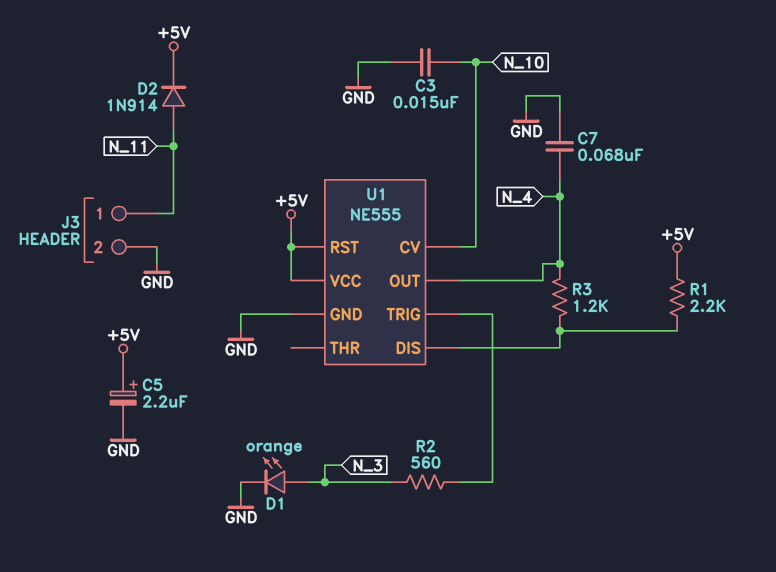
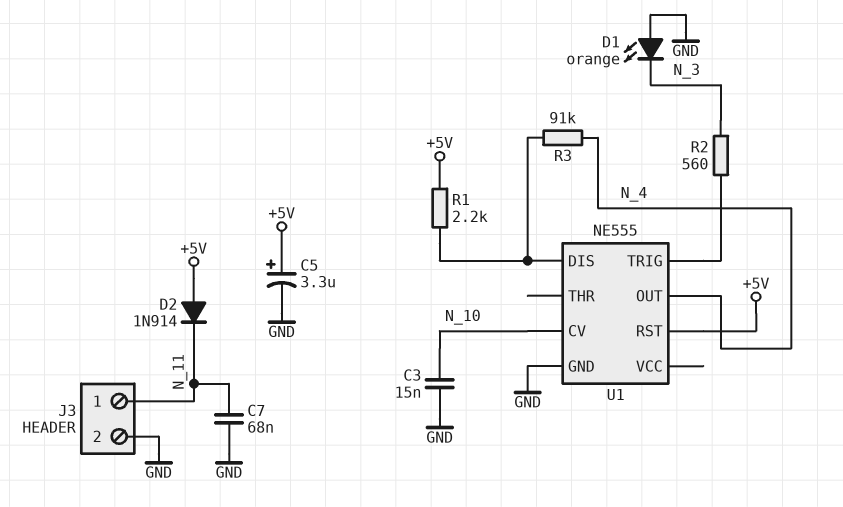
C5: 2.2uF (plus +5V, minus GND) -> 3.3uF (plus +5V, minus GND)
C7: 68nF (GND, N_4) -> 68nF (GND, N_11)
D1: LED orange (A N_3, K GND) -> LED orange (A GND, K N_3)
D2: diode 1N914 (A N_11, K +5V) -> diode 1N914 (A +5V, K N_11)
R3: 1.2k (N_4, U1/DIS) -> 91k (N_4, U1/DIS)
U1 pin VCC: +5V -> none

